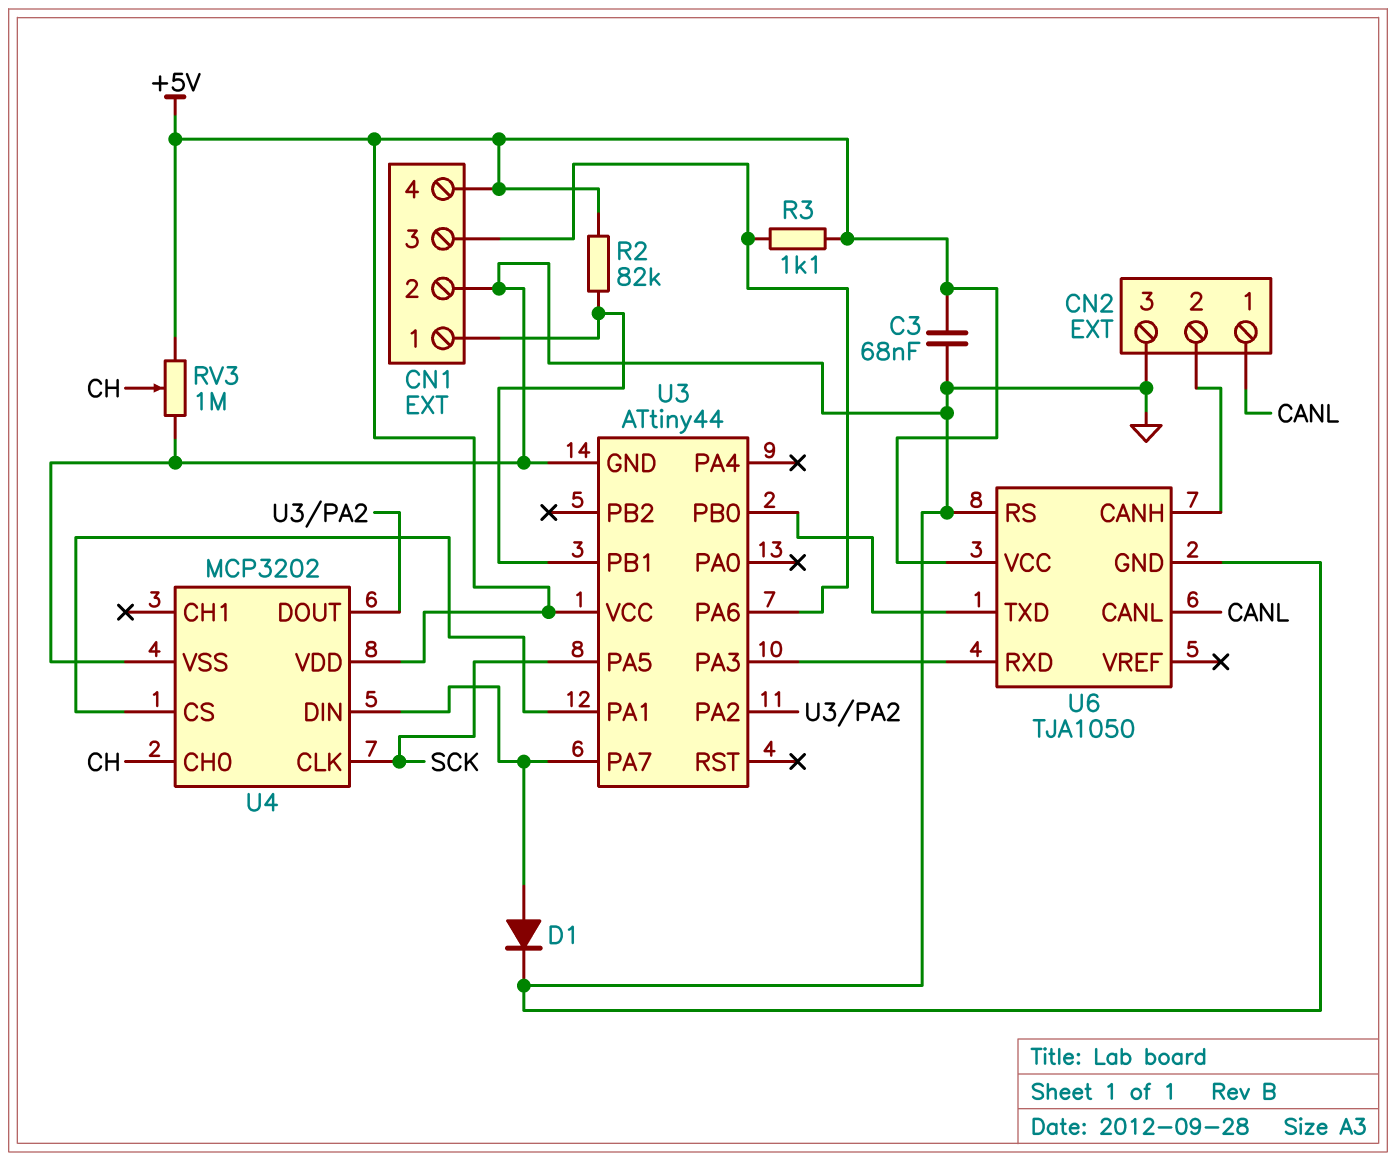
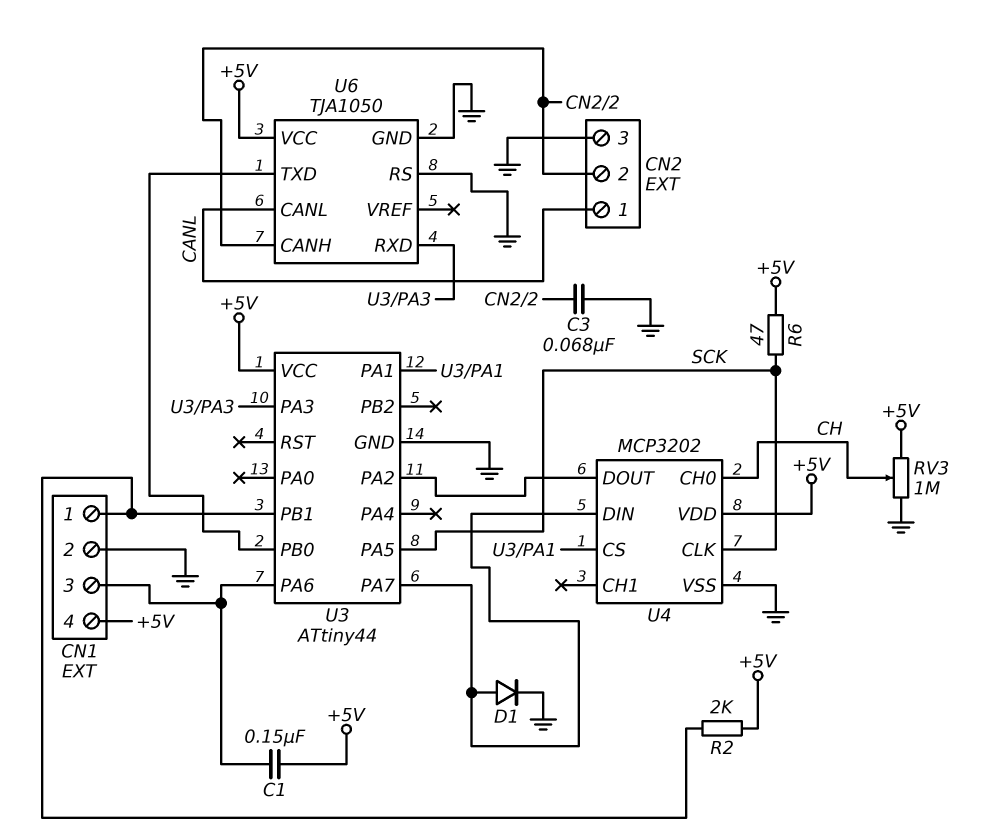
C1: none -> 150nF (+5V, CN1/3)
C3: 68nF (+5V, GND) -> 68nF (CN2/2, GND)
R2: 82k (+5V, CN1/1) -> 2k (+5V, CN1/1)
R3: 1.1k (+5V, CN1/3) -> none
R6: none -> 47 (+5V, SCK)

